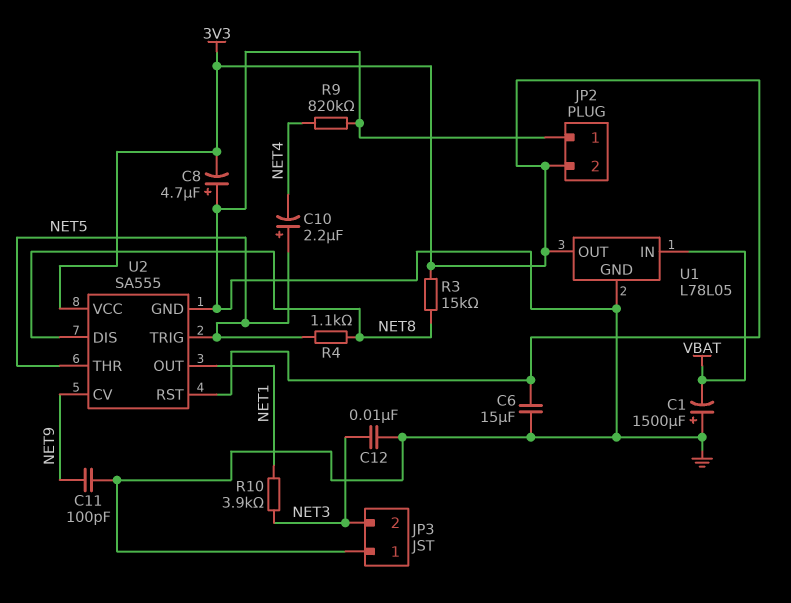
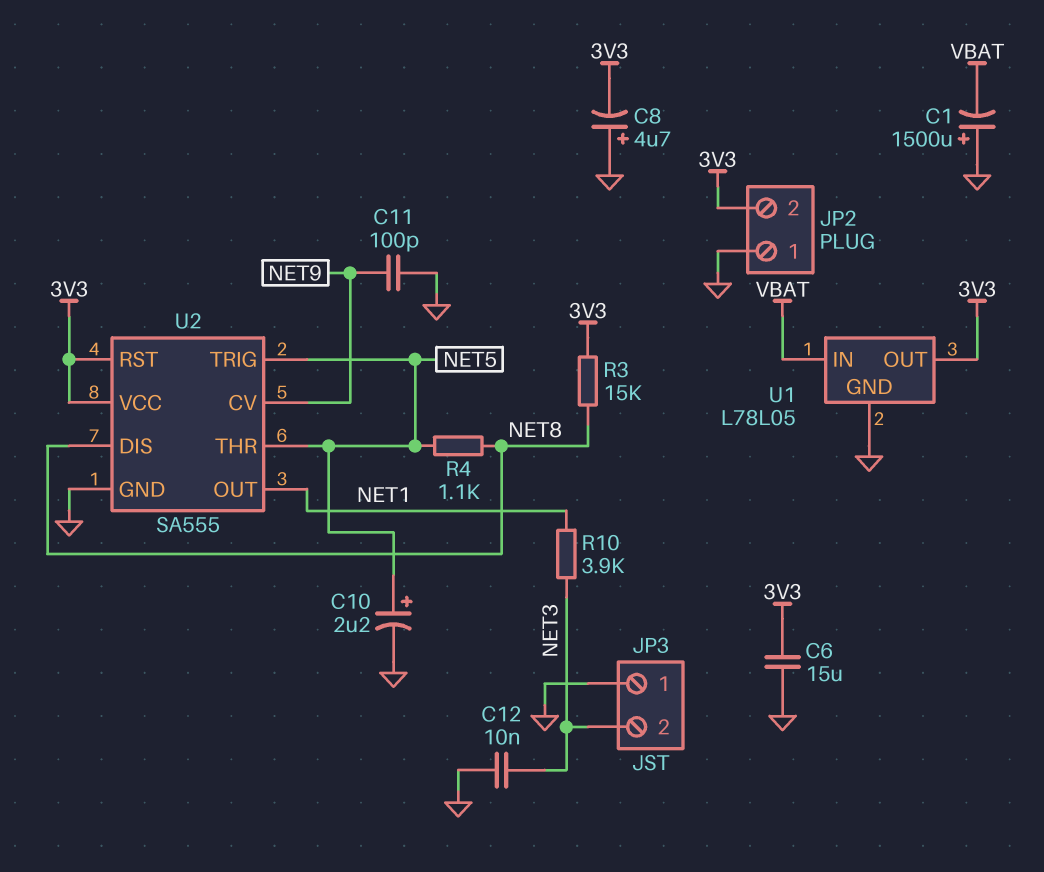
C10: 2.2uF (plus NET5, minus NET4) -> 2.2uF (plus NET5, minus GND)
R9: 820k (GND, NET4) -> none

